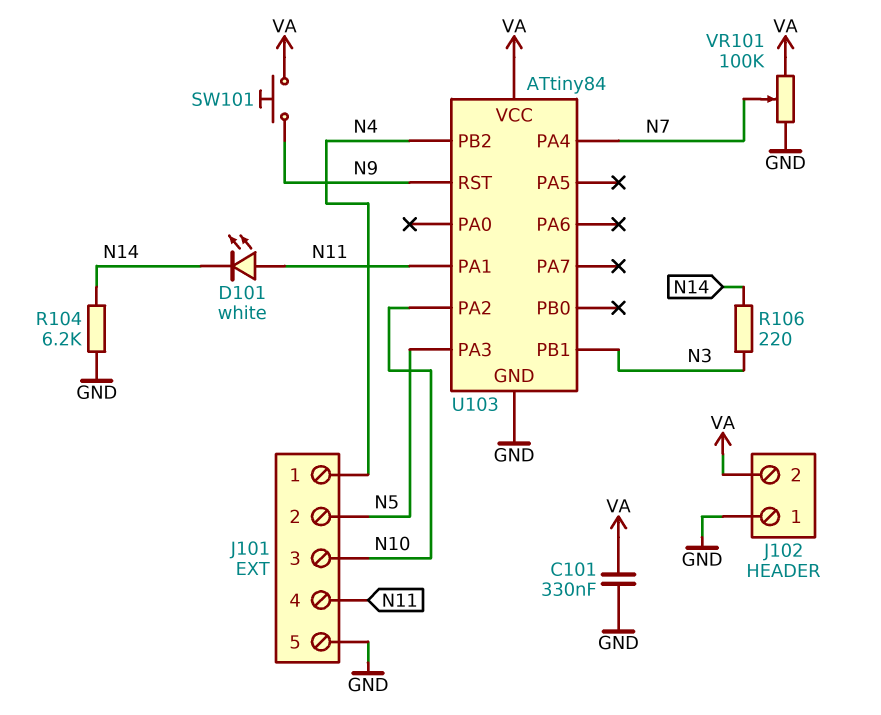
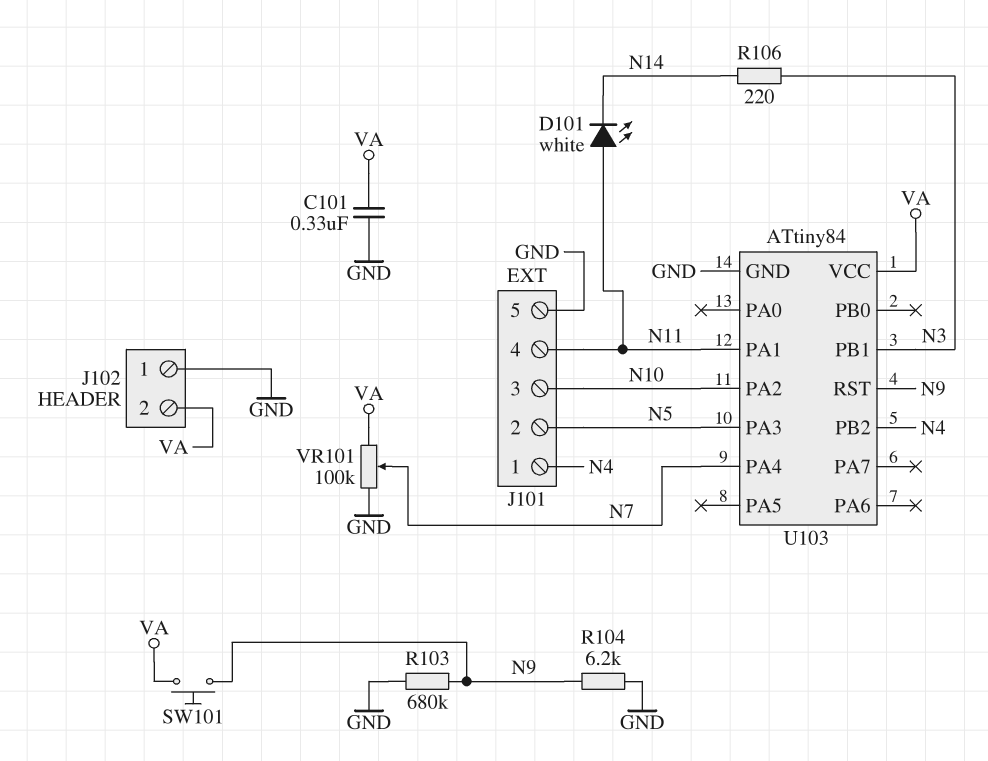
R103: none -> 680k (GND, N9)
R104: 6.2k (GND, N14) -> 6.2k (GND, N9)

